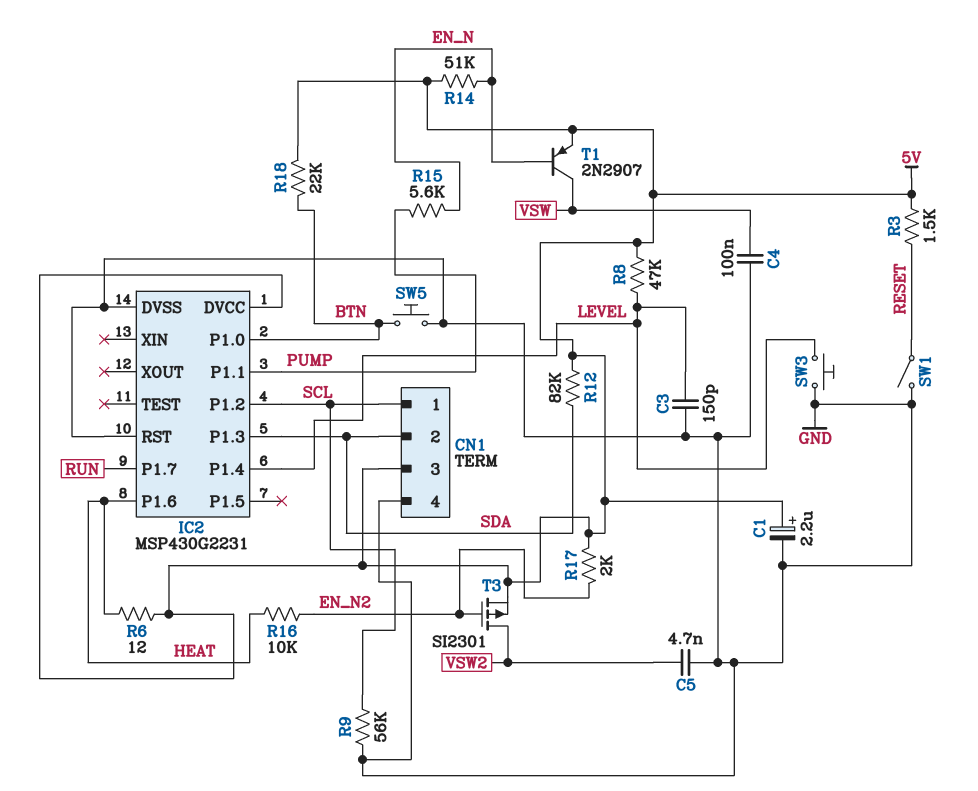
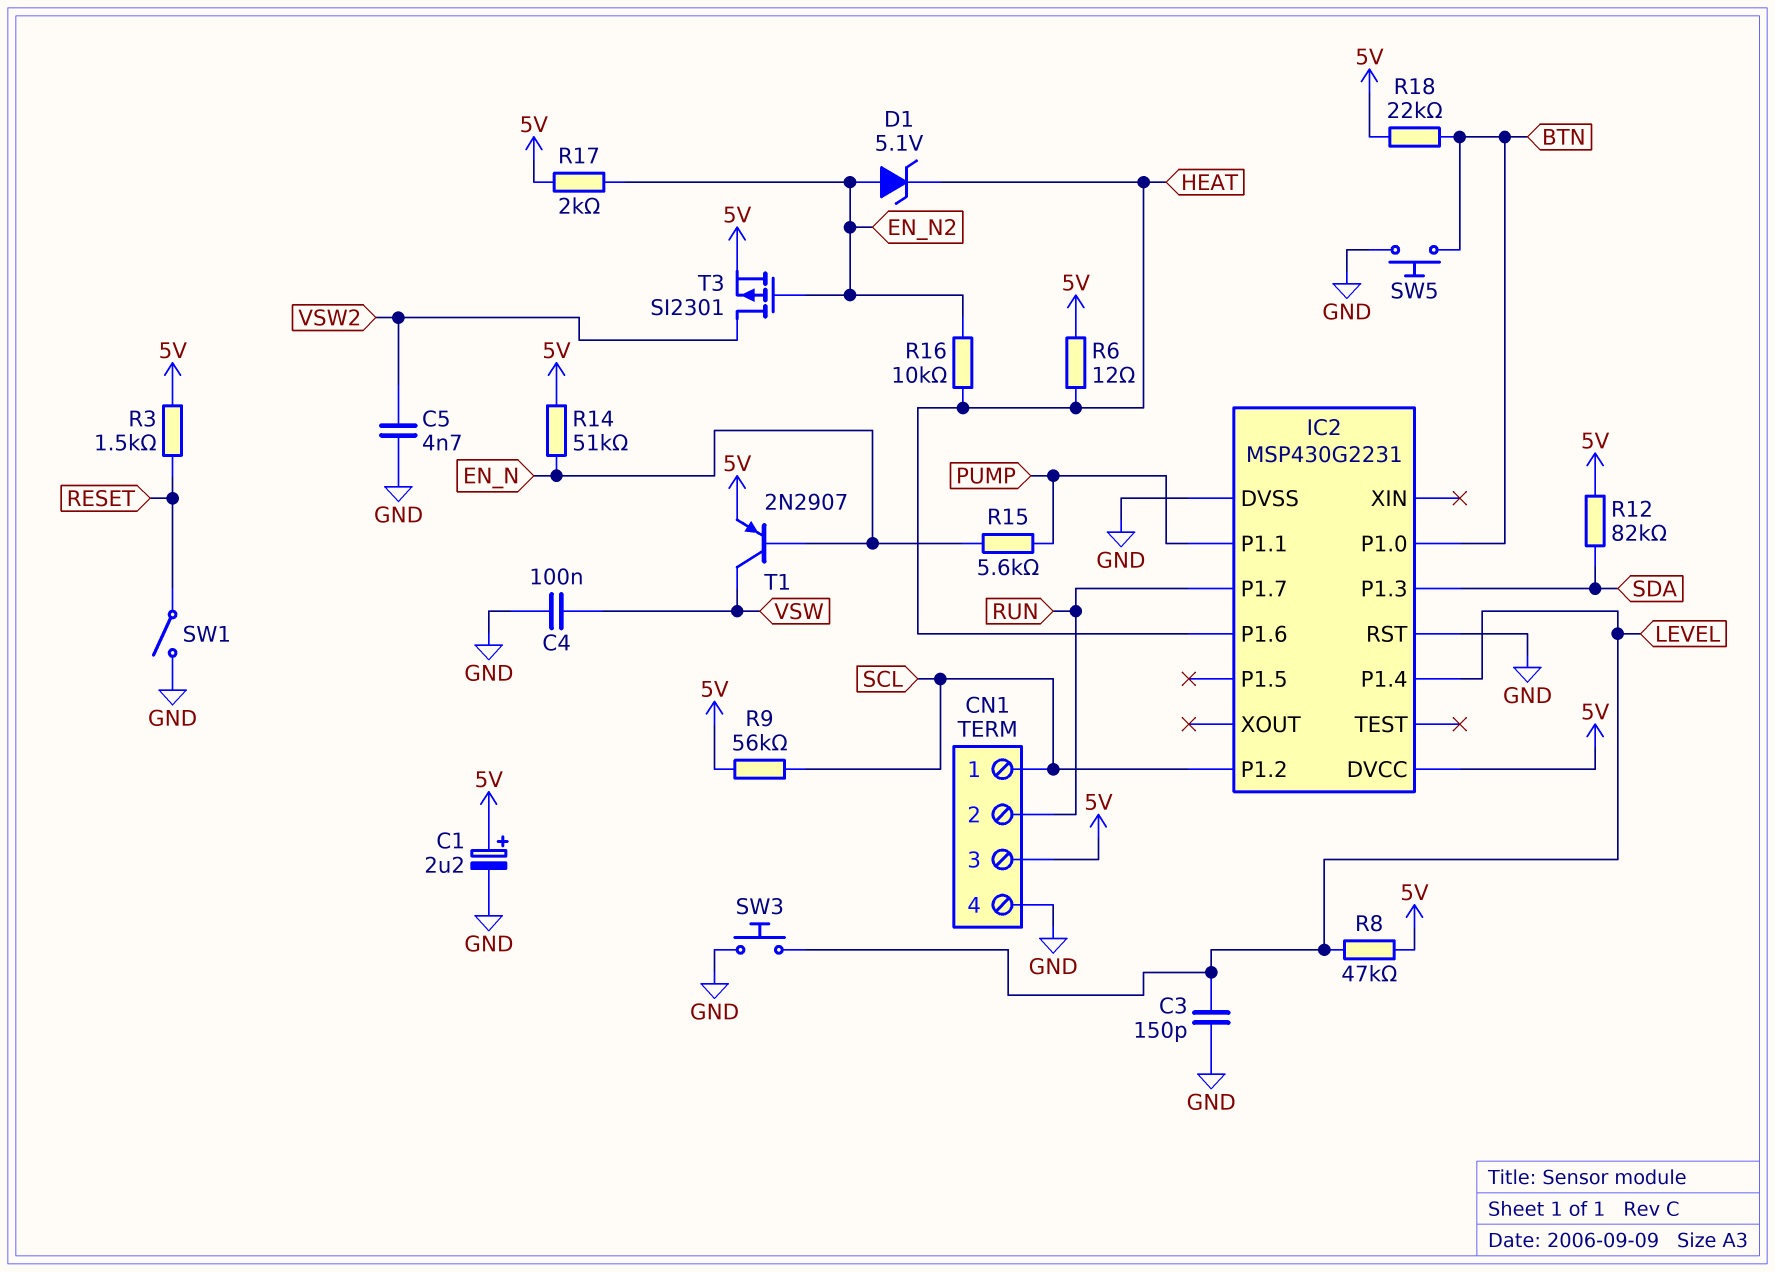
CN1 pin 2: SDA -> RUN
D1: none -> zener 5.1V (A EN_N2, K HEAT)
R9: 56k (GND, SCL) -> 56k (5V, SCL)

